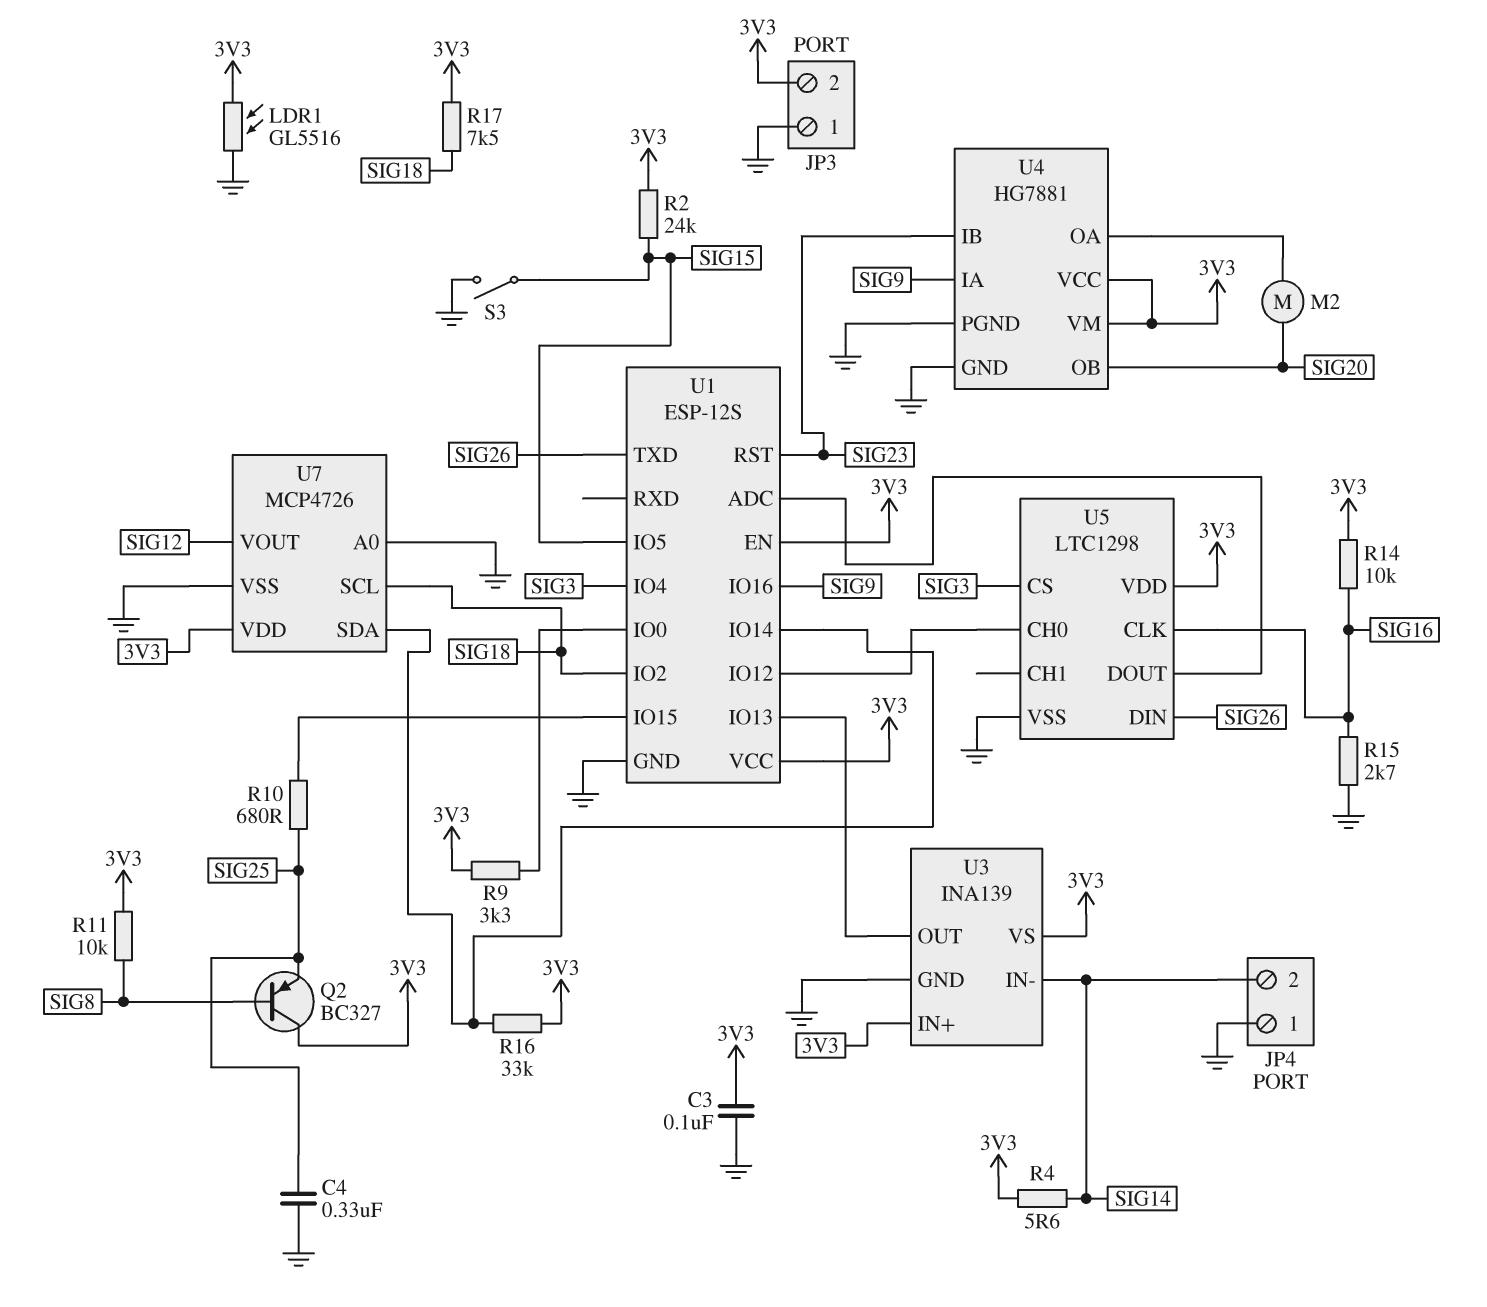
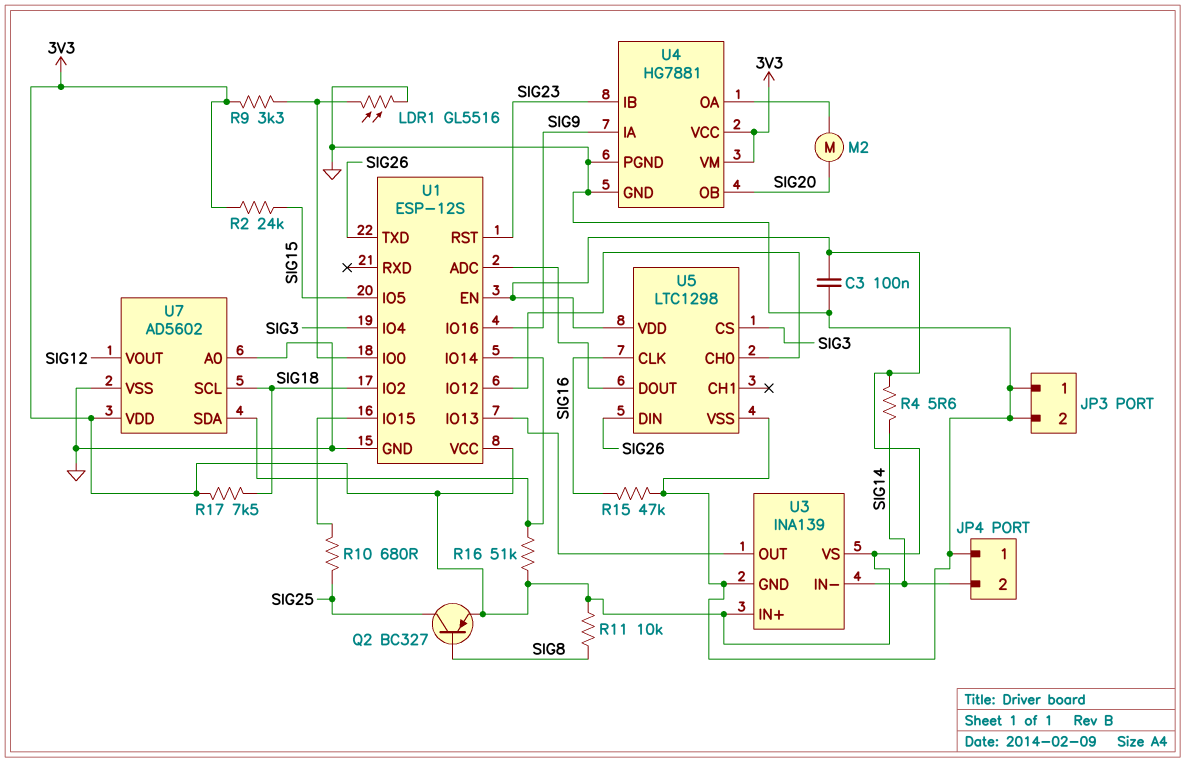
C4: 330nF (GND, SIG25) -> none
JP3 pin 2: 3V3 -> GND
LDR1: GL5516 (3V3, GND) -> GL5516 (GND, U1/IO0)
Q2: PNP BC327 (B SIG8, C 3V3, E SIG25) -> PNP BC327 (B SIG8, C SIG25, E 3V3)
R14: 10k (3V3, SIG16) -> none
R15: 2.7k (GND, SIG16) -> 47k (GND, SIG16)
R16: 33k (3V3, U1/IO14) -> 51k (3V3, U1/IO14)
S3: switch (GND, SIG15) -> none
U7: MCP4726 -> AD5602

